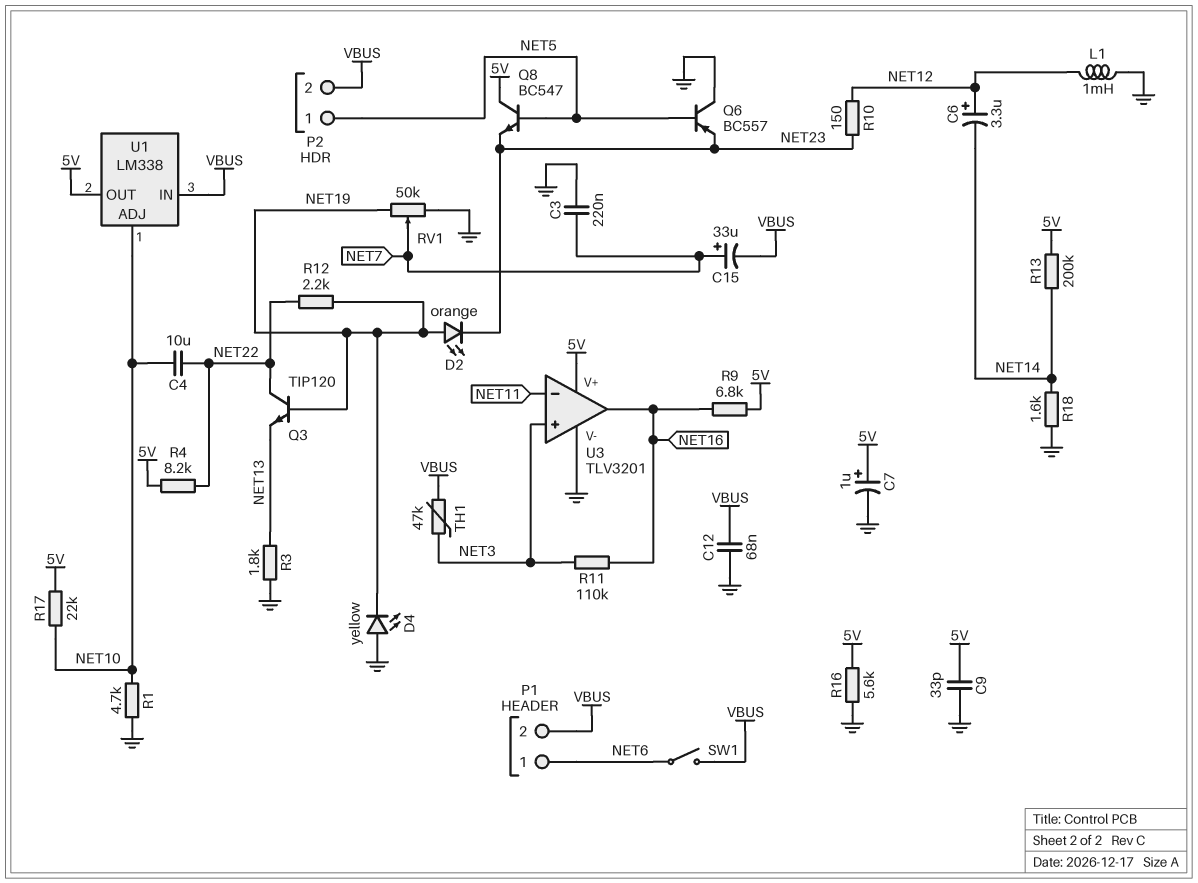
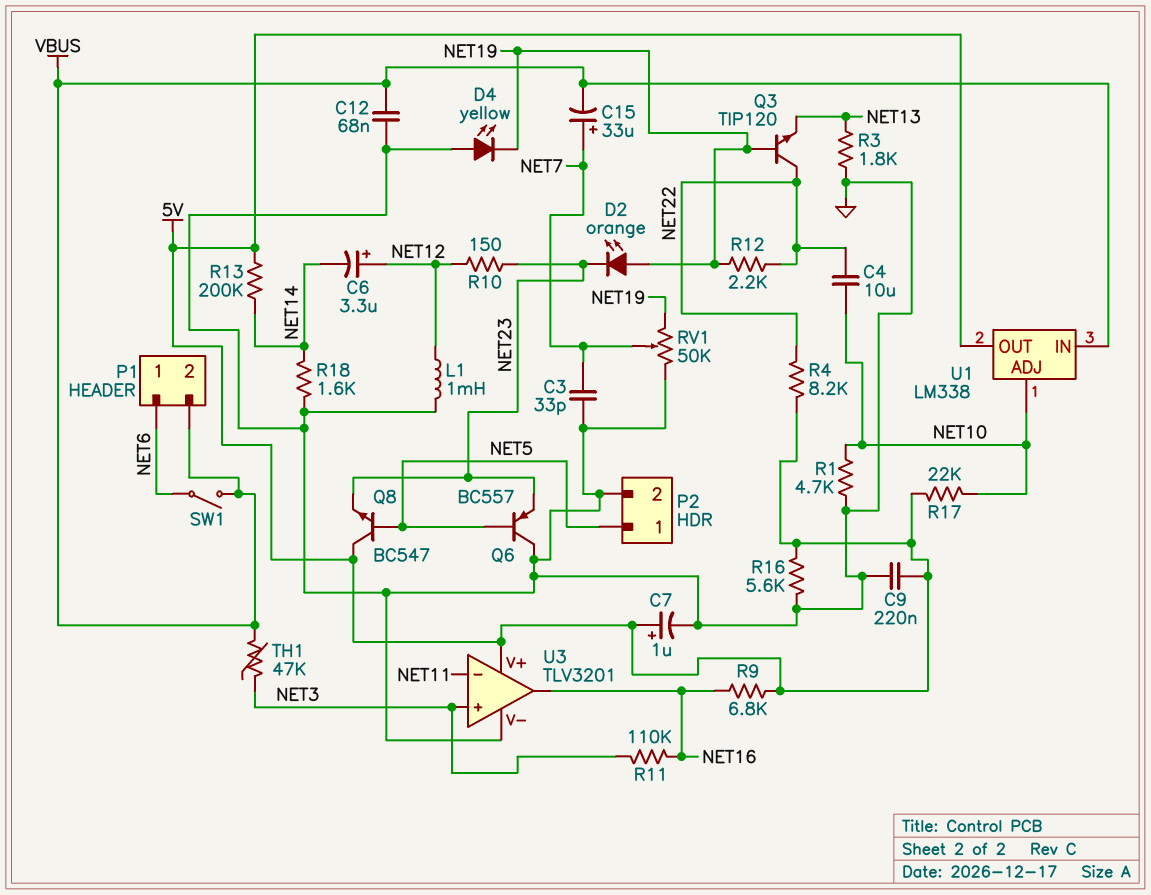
C3: 220nF (GND, NET7) -> 33pF (GND, NET7)
C9: 33pF (5V, GND) -> 220nF (5V, GND)
P2 pin 2: VBUS -> GND

